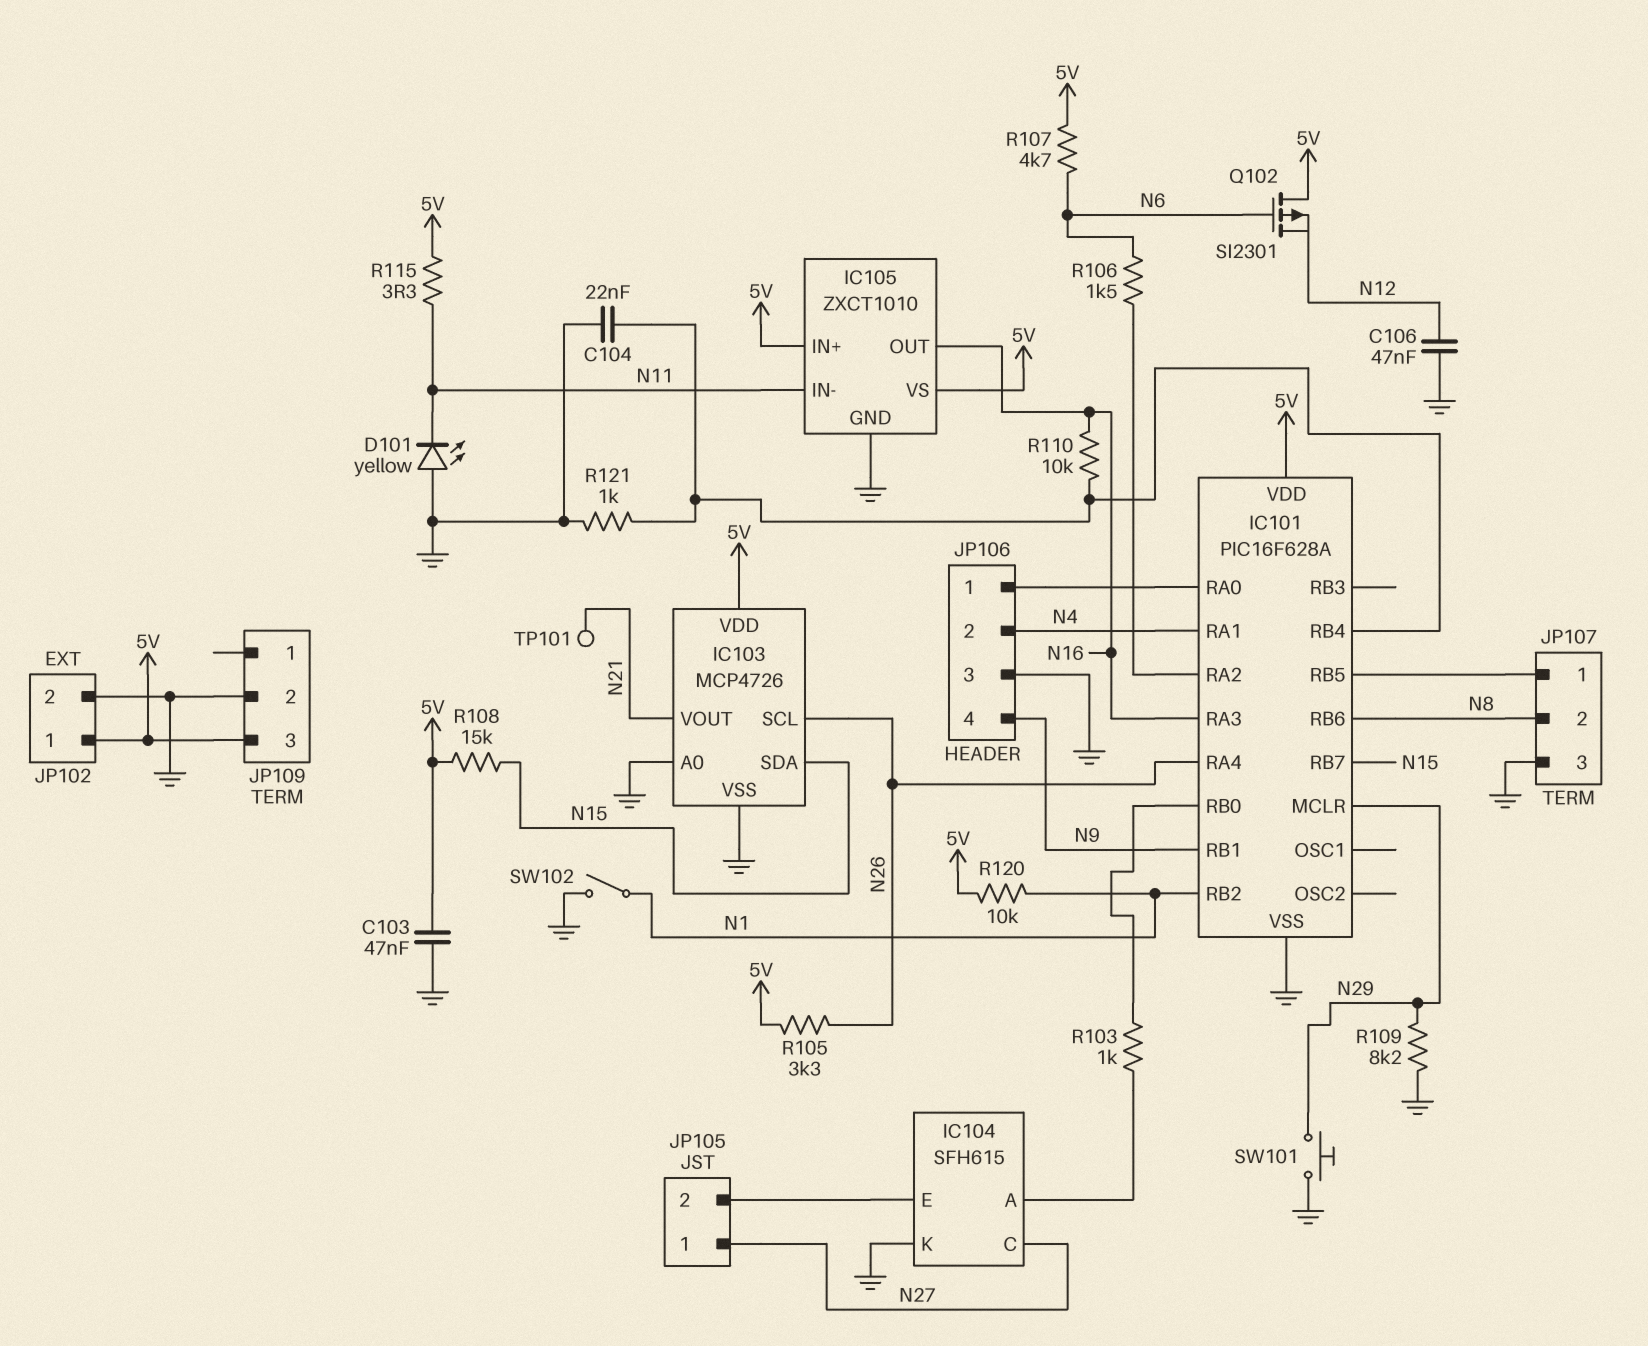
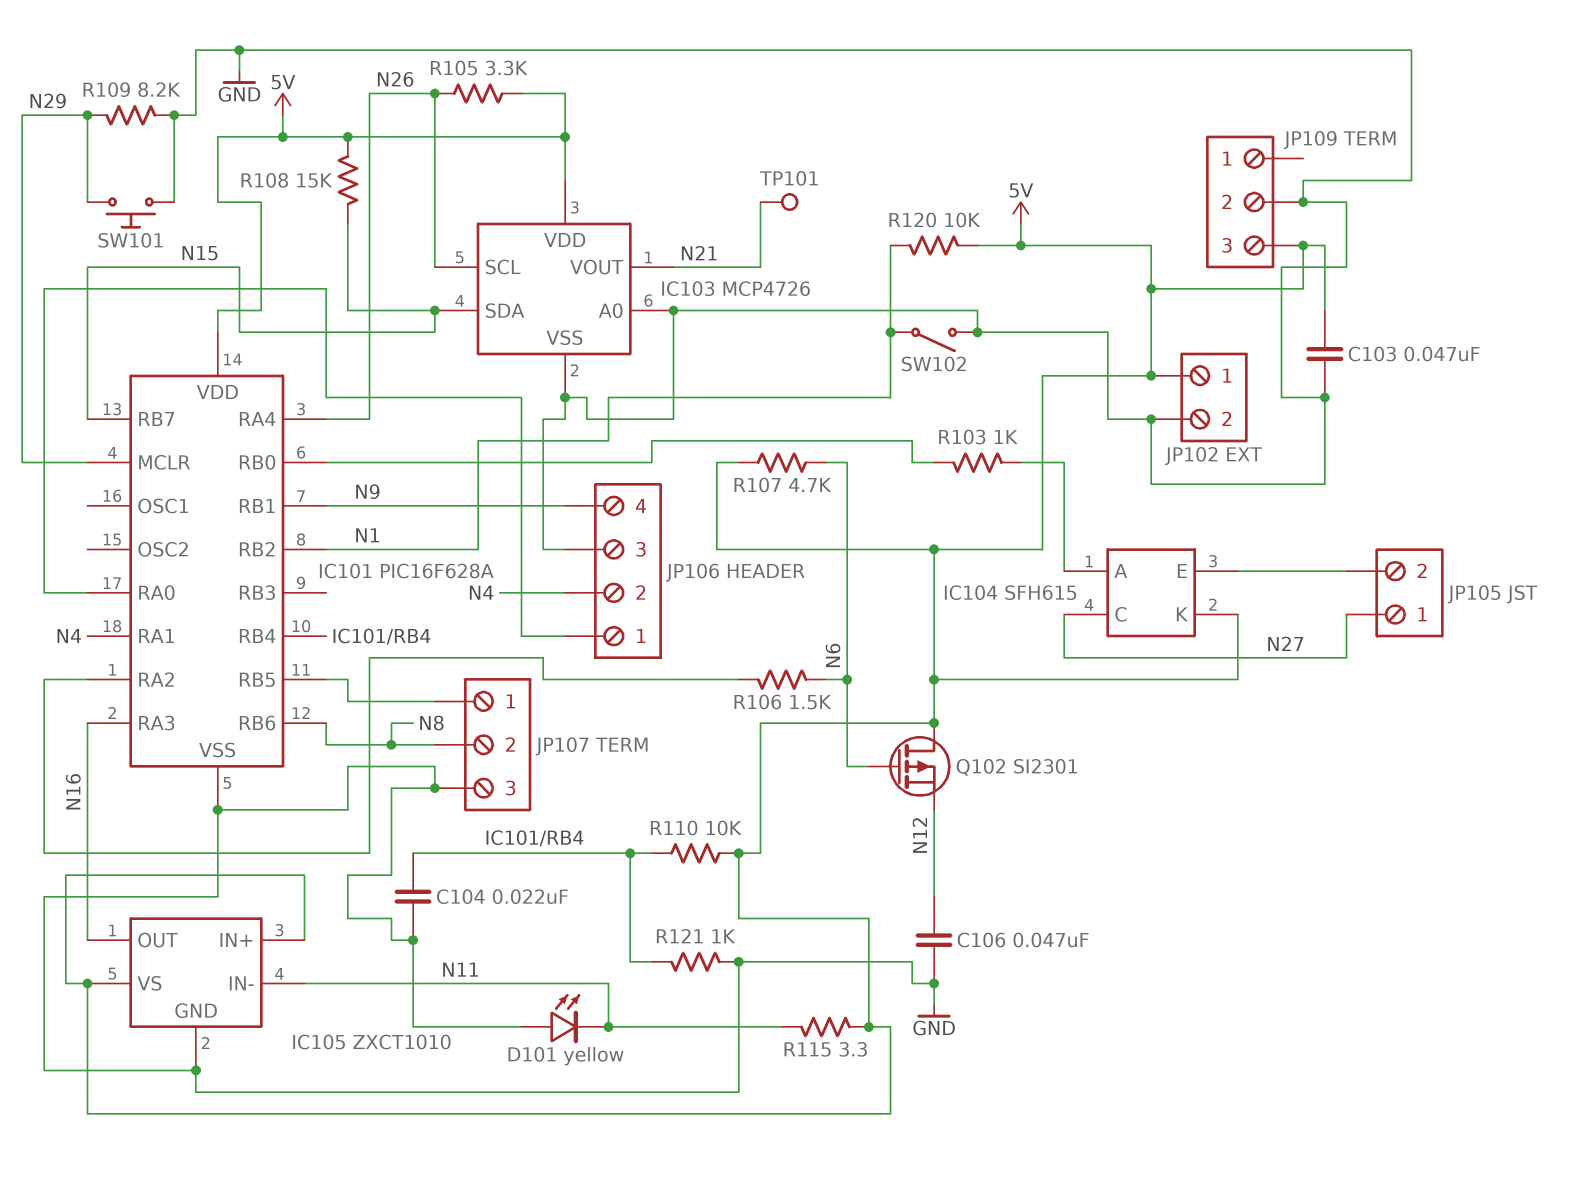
IC104 pin K: GND -> 5V
R110: 10k (IC101/RB4, N16) -> 10k (5V, IC101/RB4)

